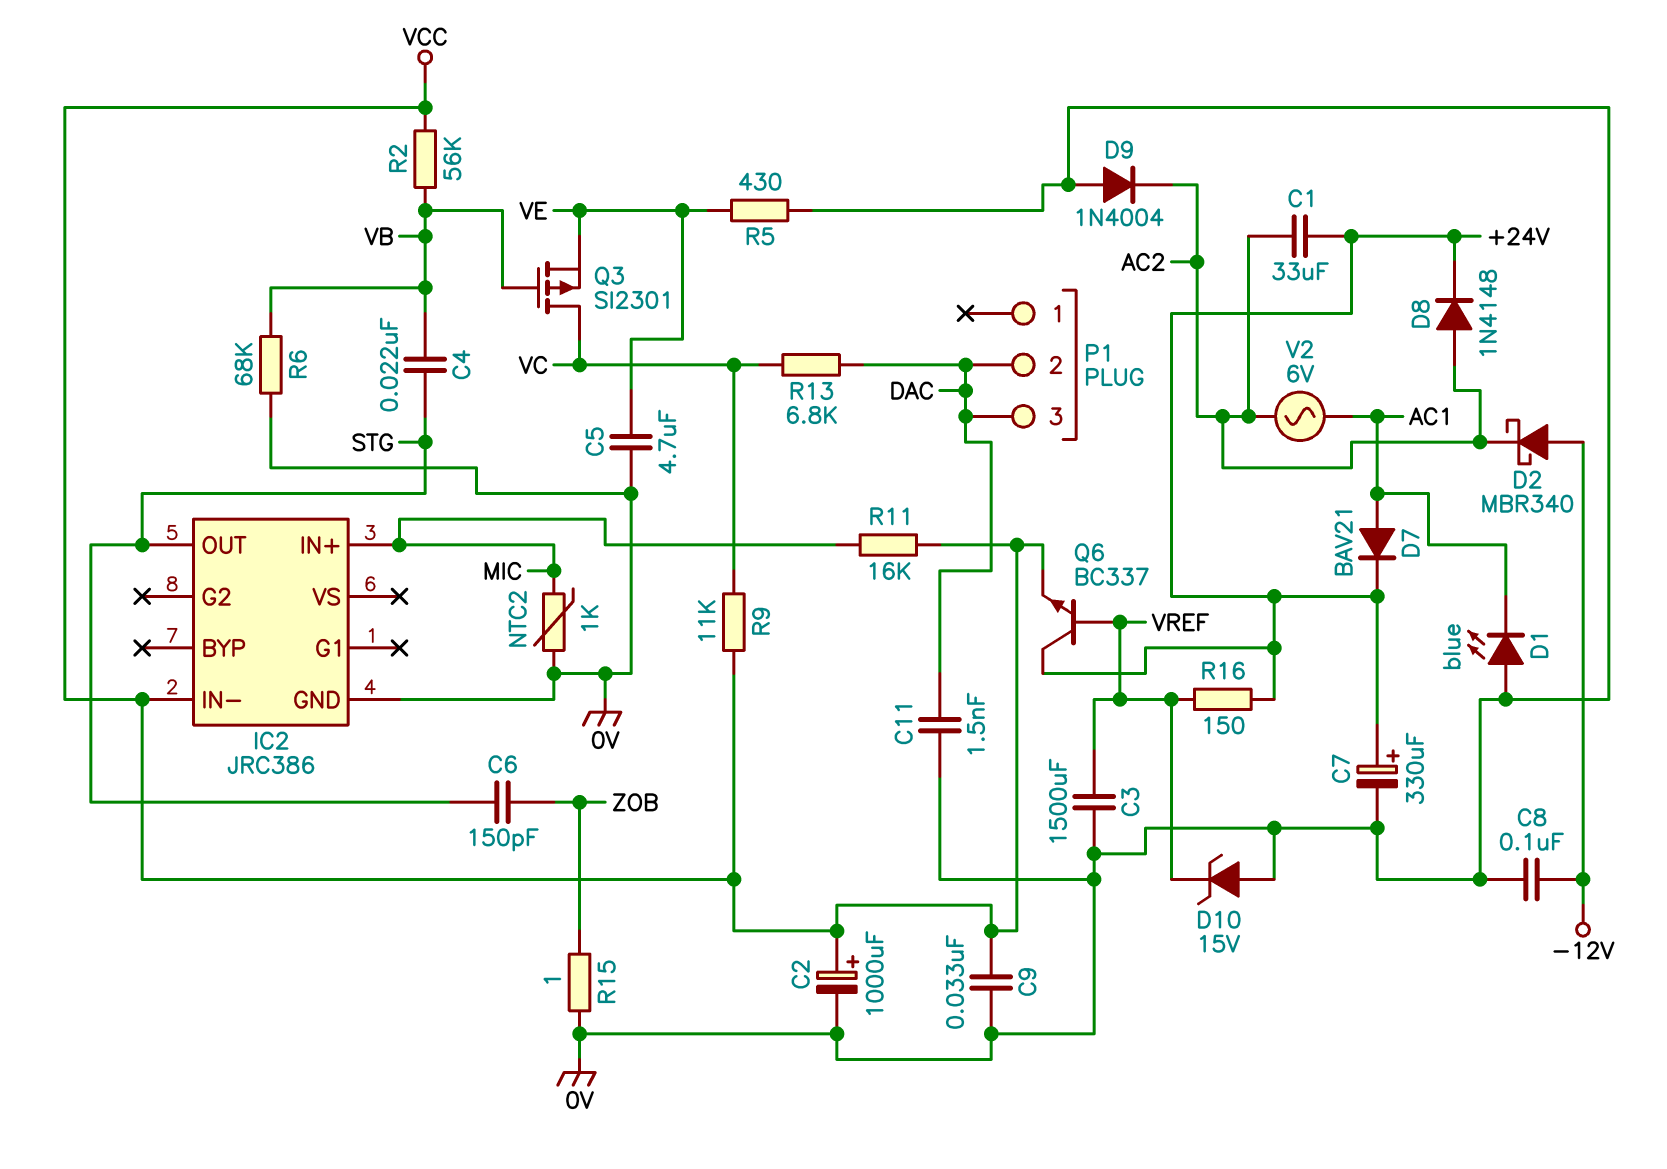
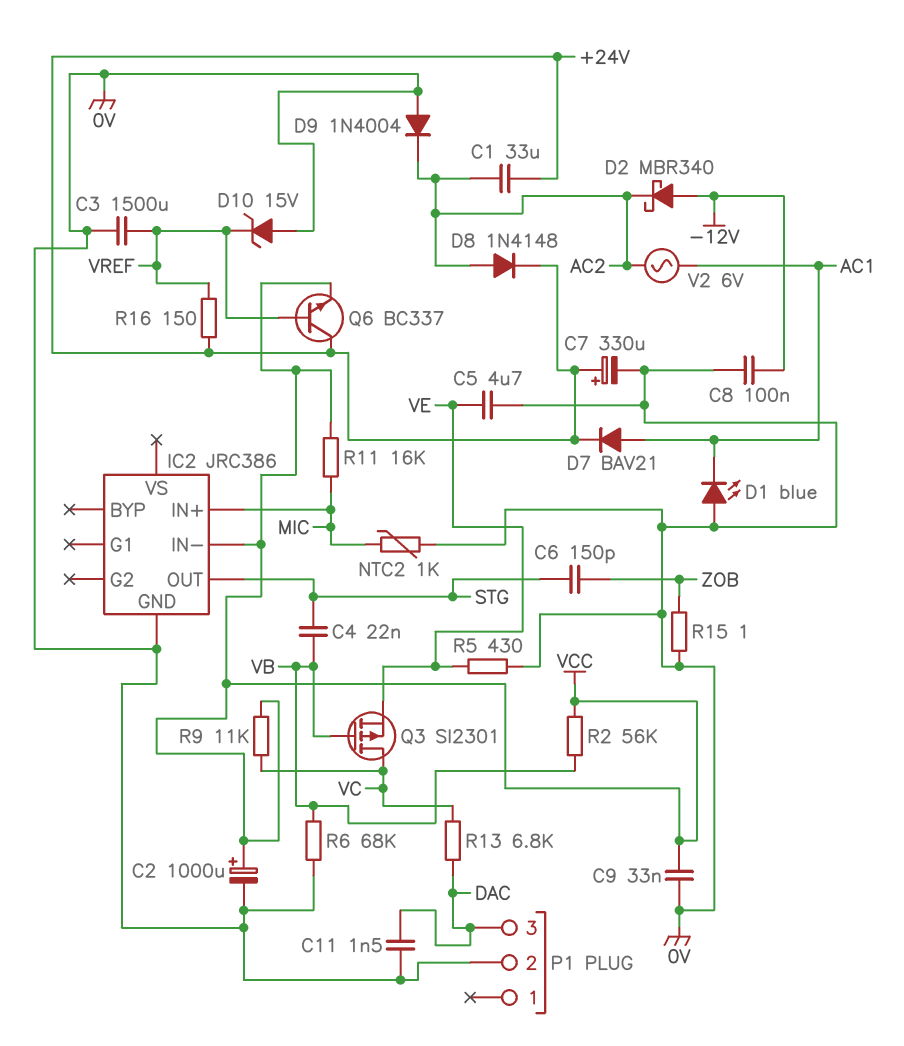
P1 pin 2: DAC -> 0V

